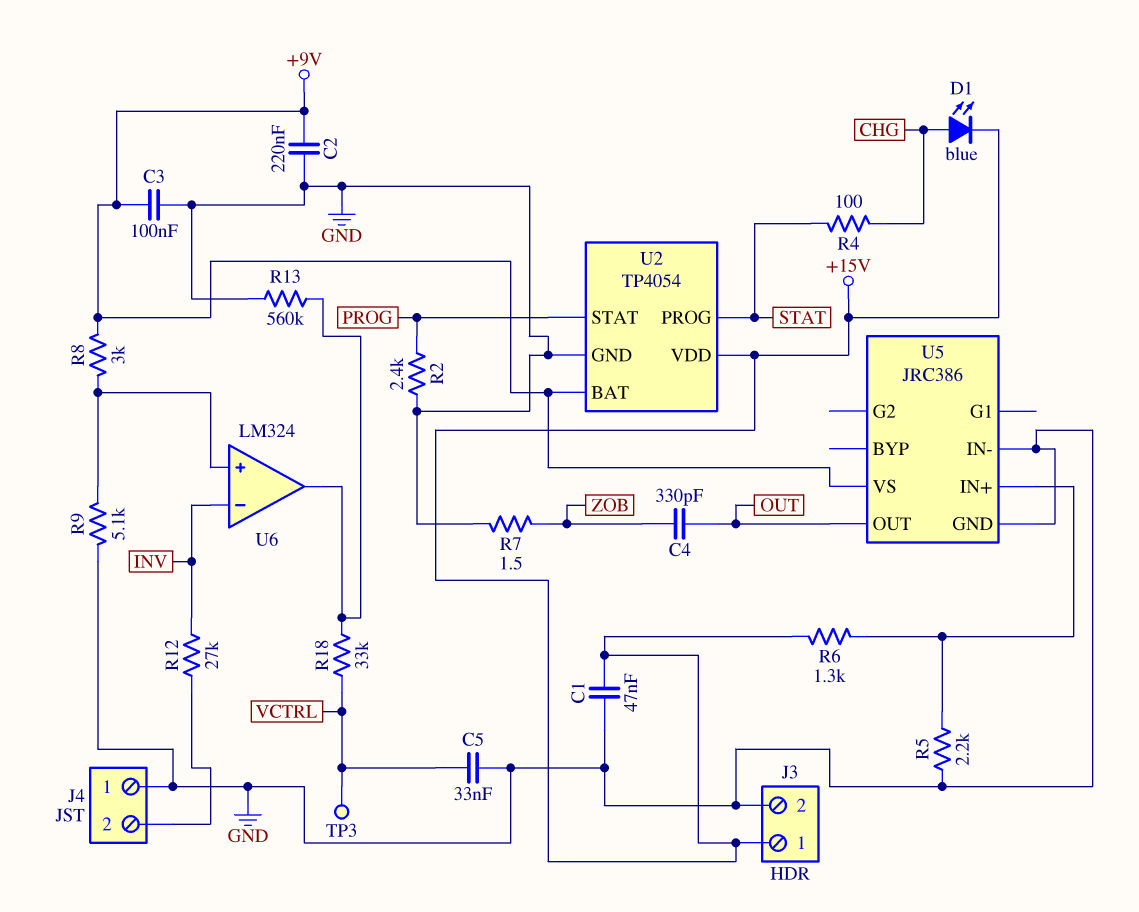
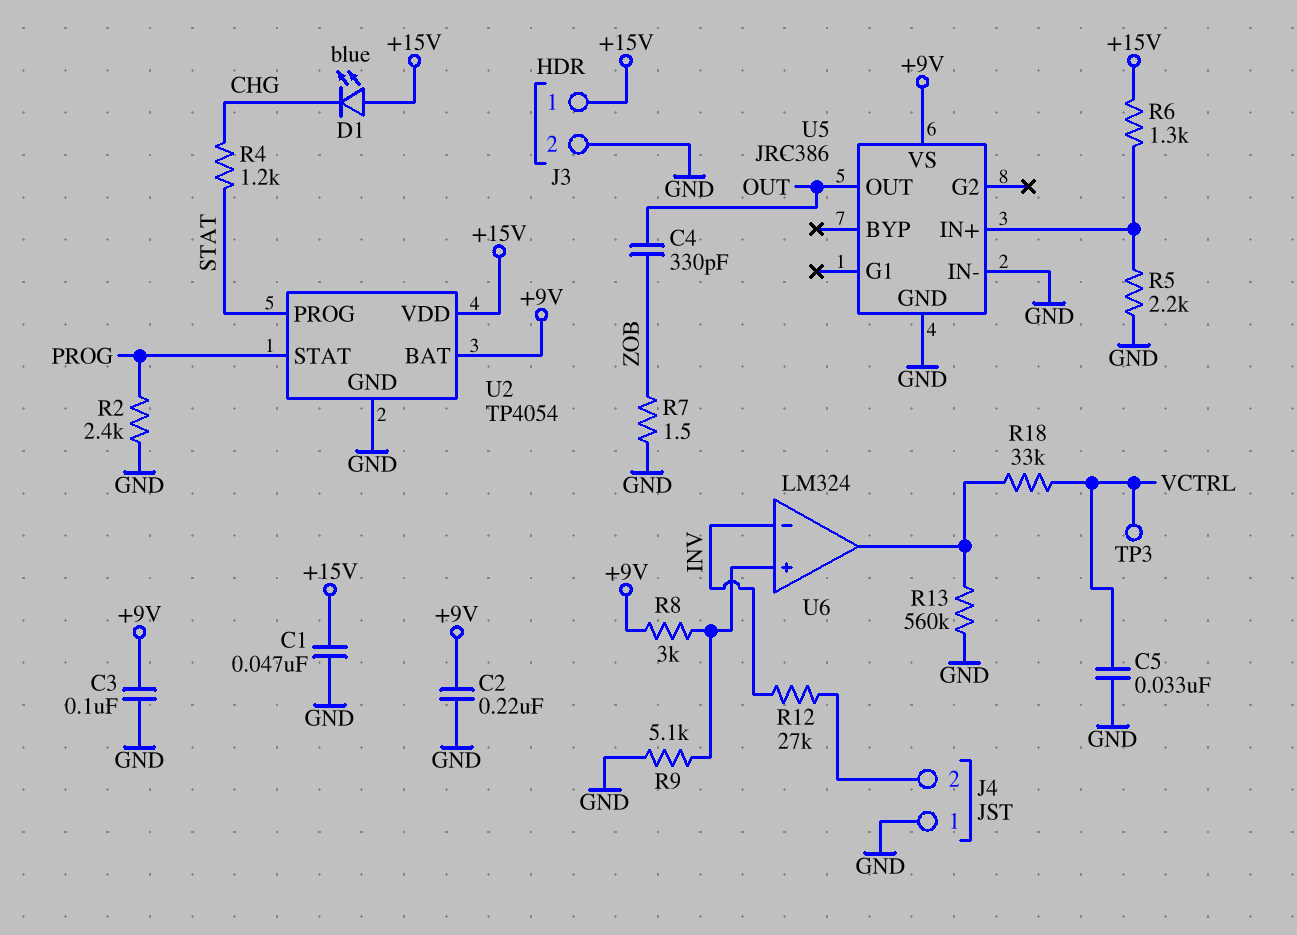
D1: LED blue (A CHG, K +15V) -> LED blue (A +15V, K CHG)
R4: 100 (CHG, STAT) -> 1.2k (CHG, STAT)

